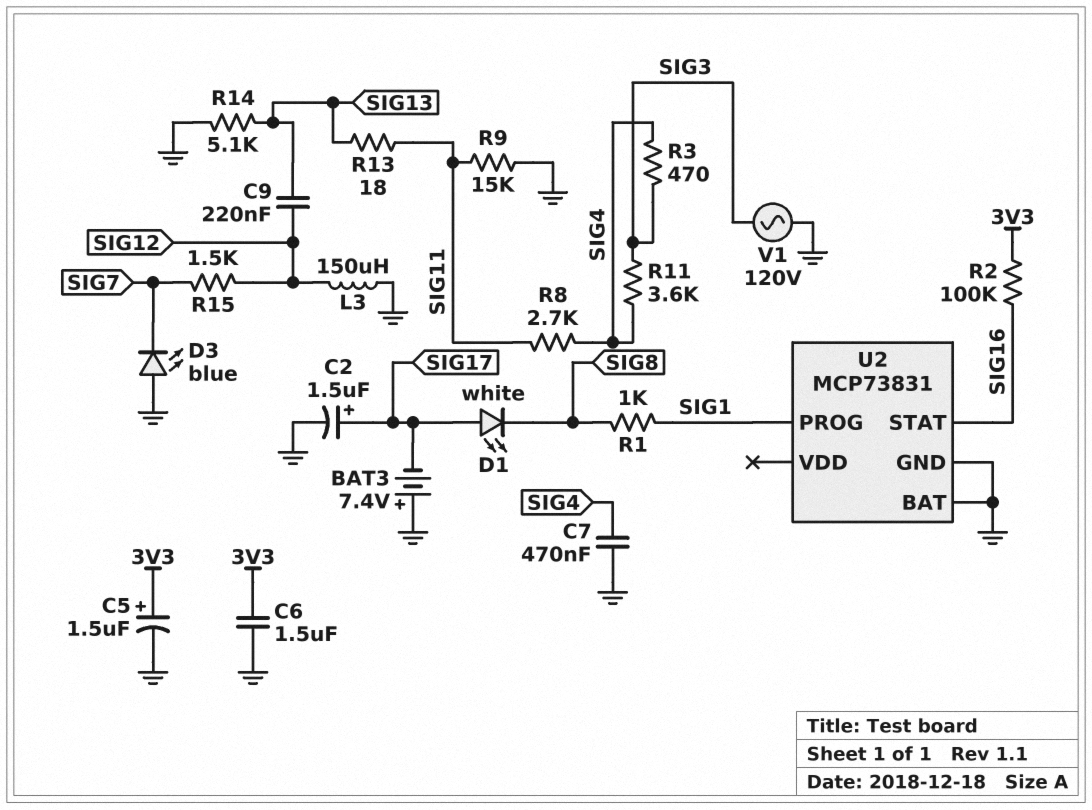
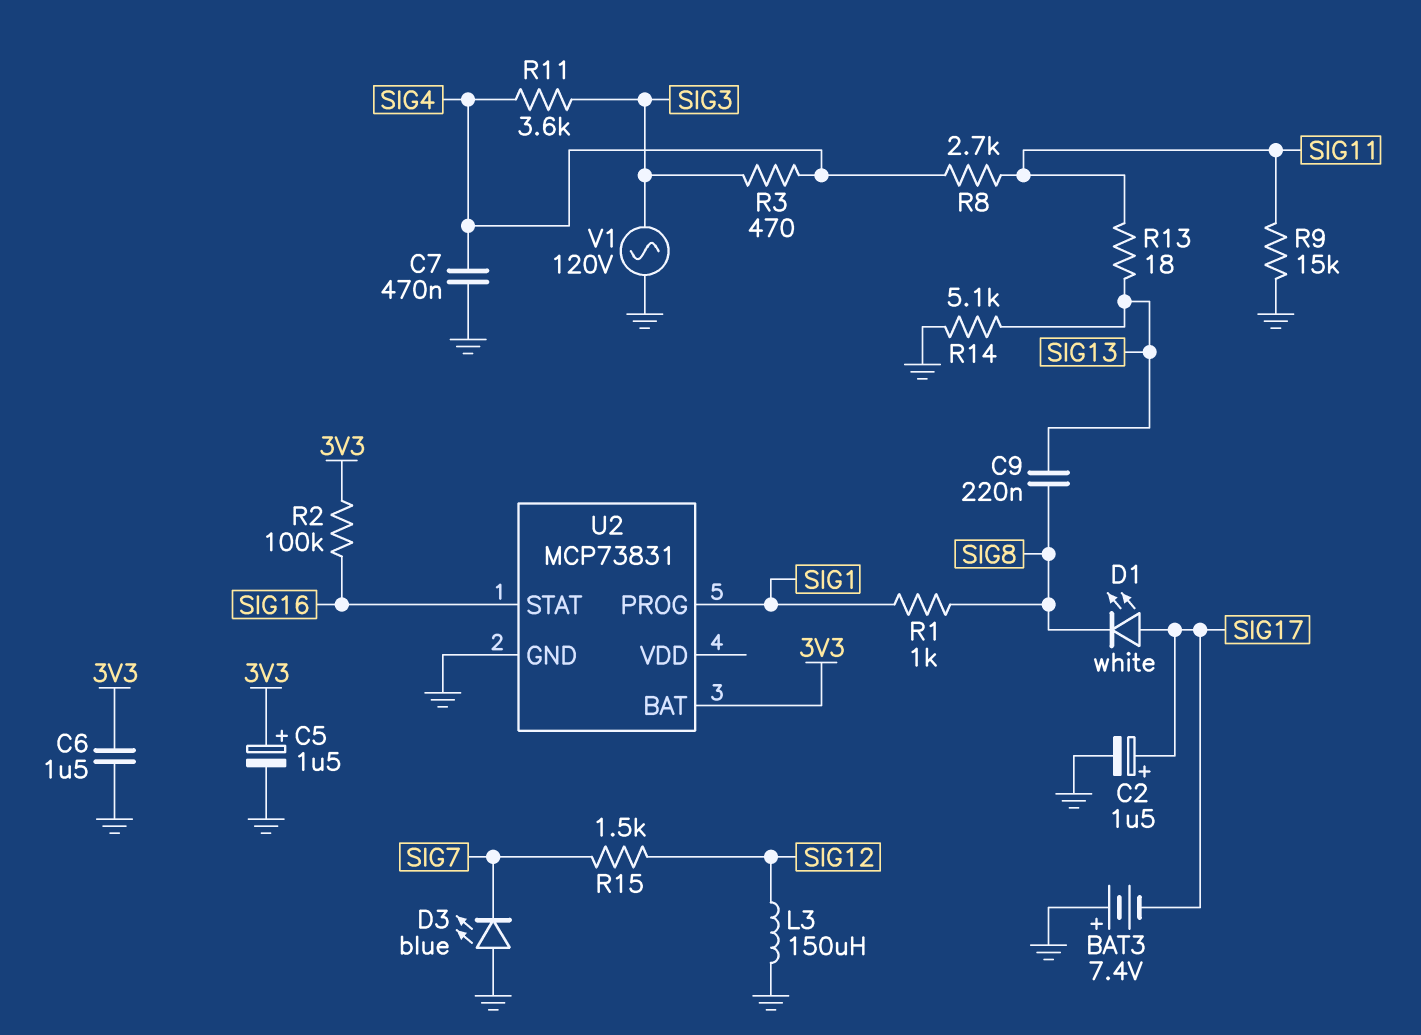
C9: 220nF (SIG12, SIG13) -> 220nF (SIG8, SIG13)
U2 pin BAT: GND -> 3V3

